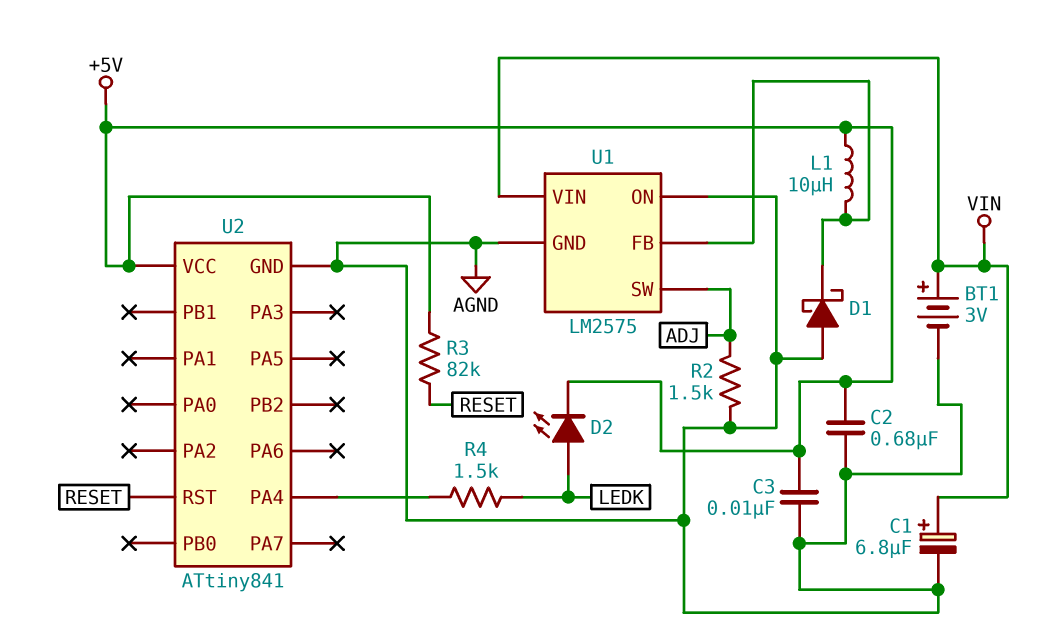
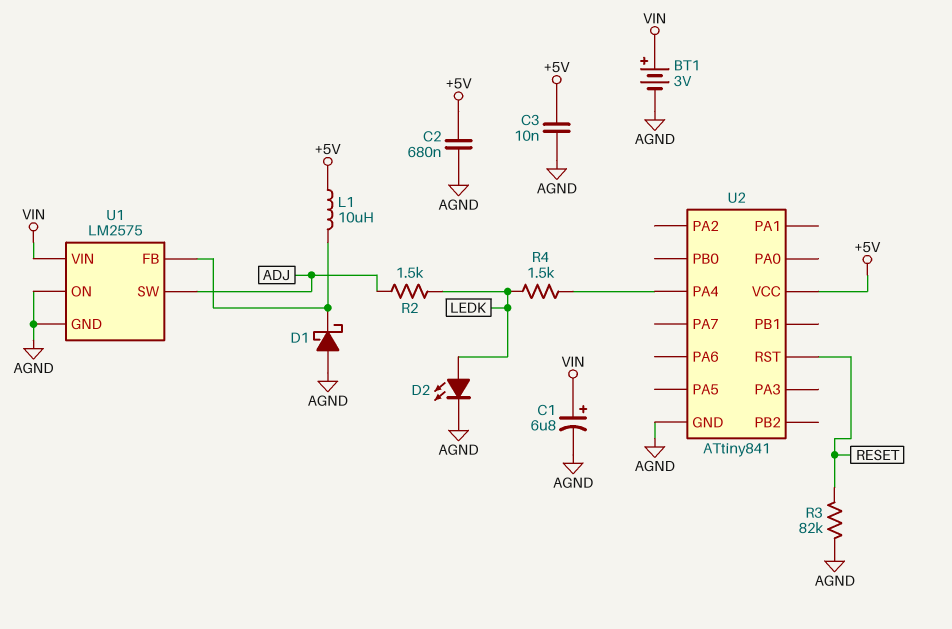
D2: LED (A LEDK, K +5V) -> LED (A LEDK, K AGND)
R2: 1.5k (ADJ, AGND) -> 1.5k (ADJ, LEDK)
R3: 82k (+5V, RESET) -> 82k (AGND, RESET)

